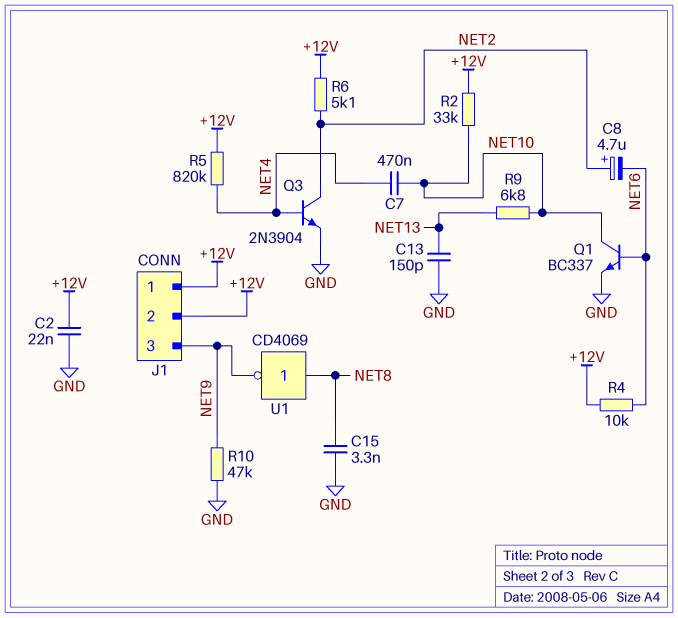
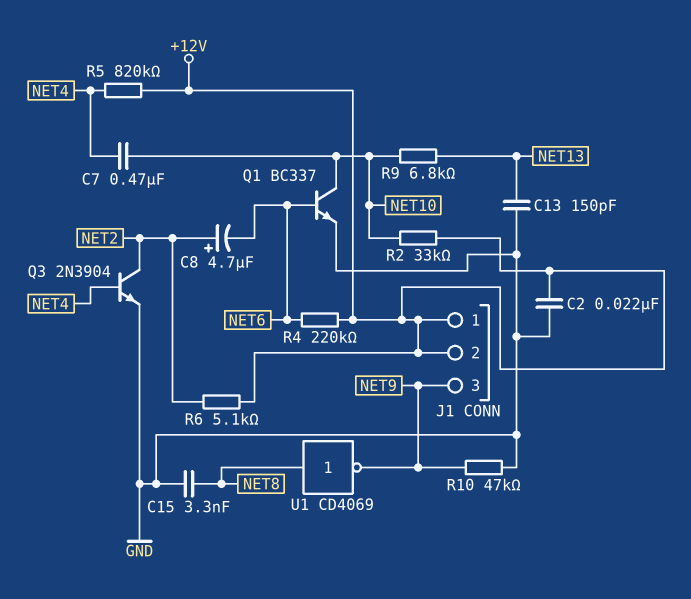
R4: 10k (+12V, NET6) -> 220k (+12V, NET6)

